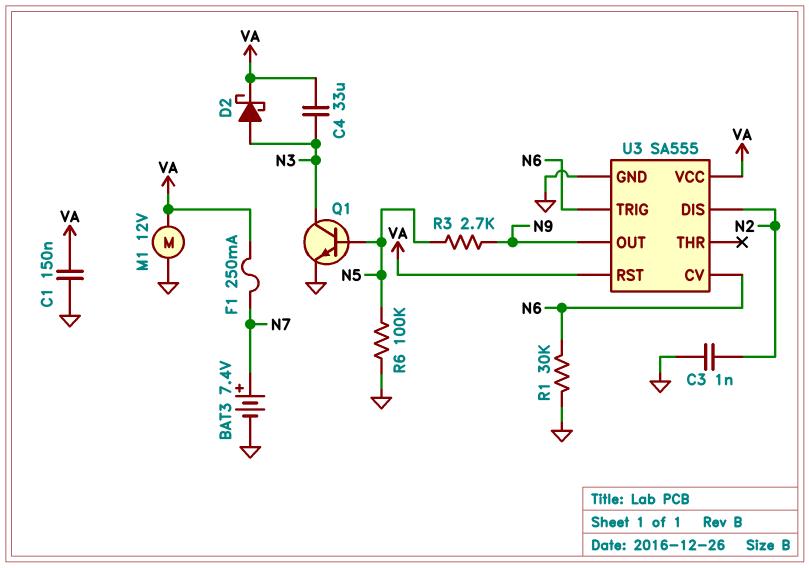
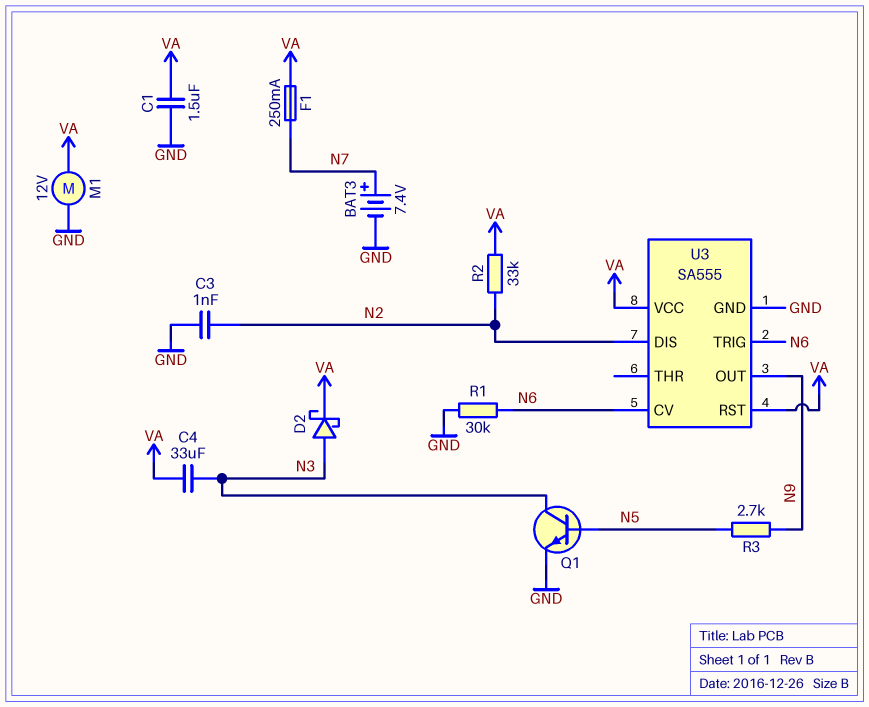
C1: 150nF (GND, VA) -> 1.5uF (GND, VA)
R2: none -> 33k (N2, VA)
R6: 100k (GND, N5) -> none

